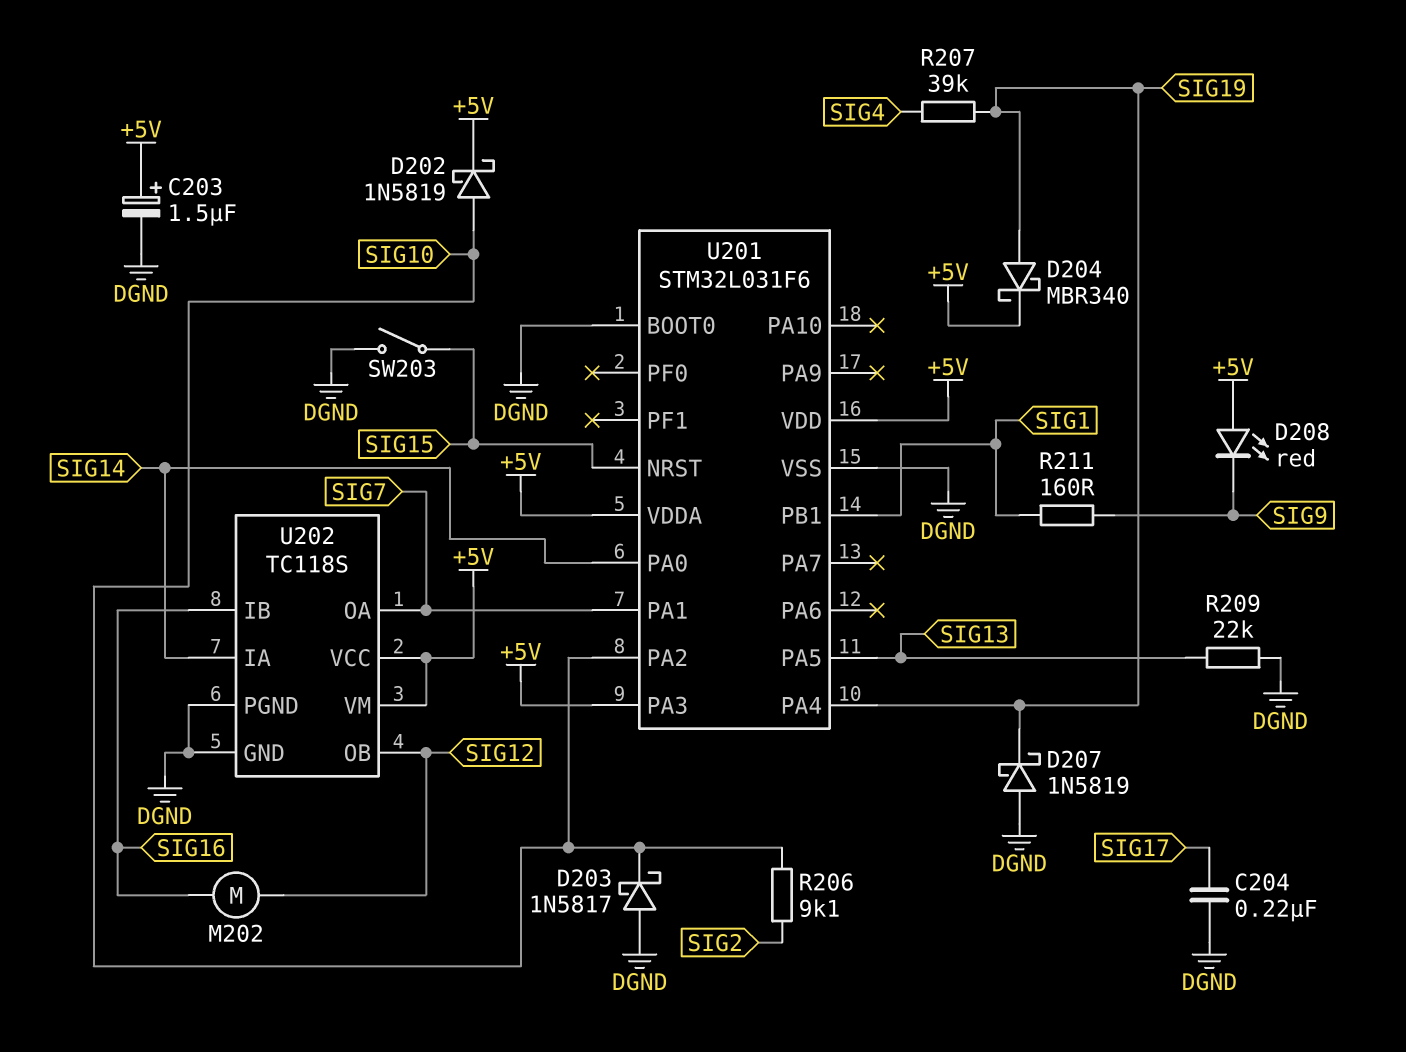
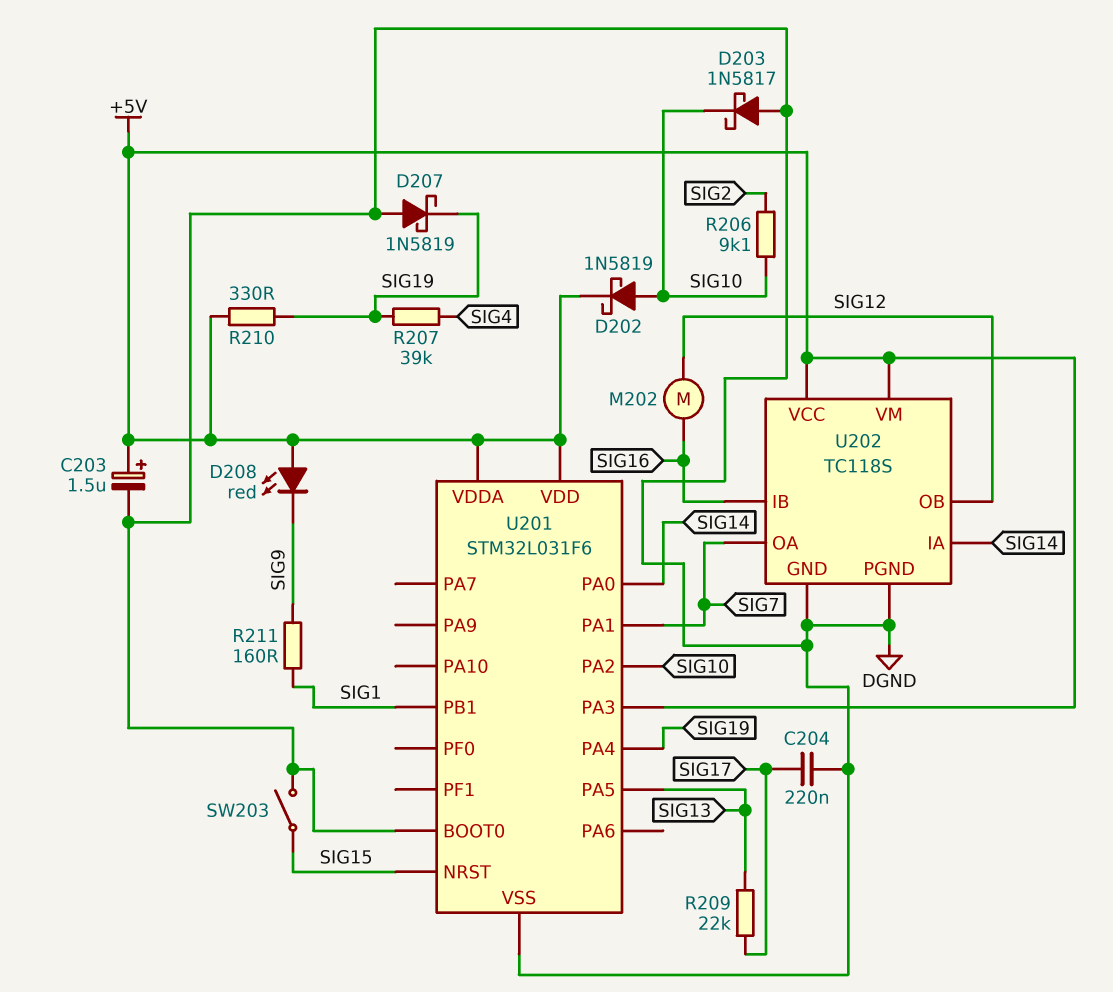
D204: schottky MBR340 (A SIG19, K +5V) -> none
R209: 22k (DGND, SIG13) -> 22k (SIG13, SIG17)
R210: none -> 330 (+5V, SIG19)

